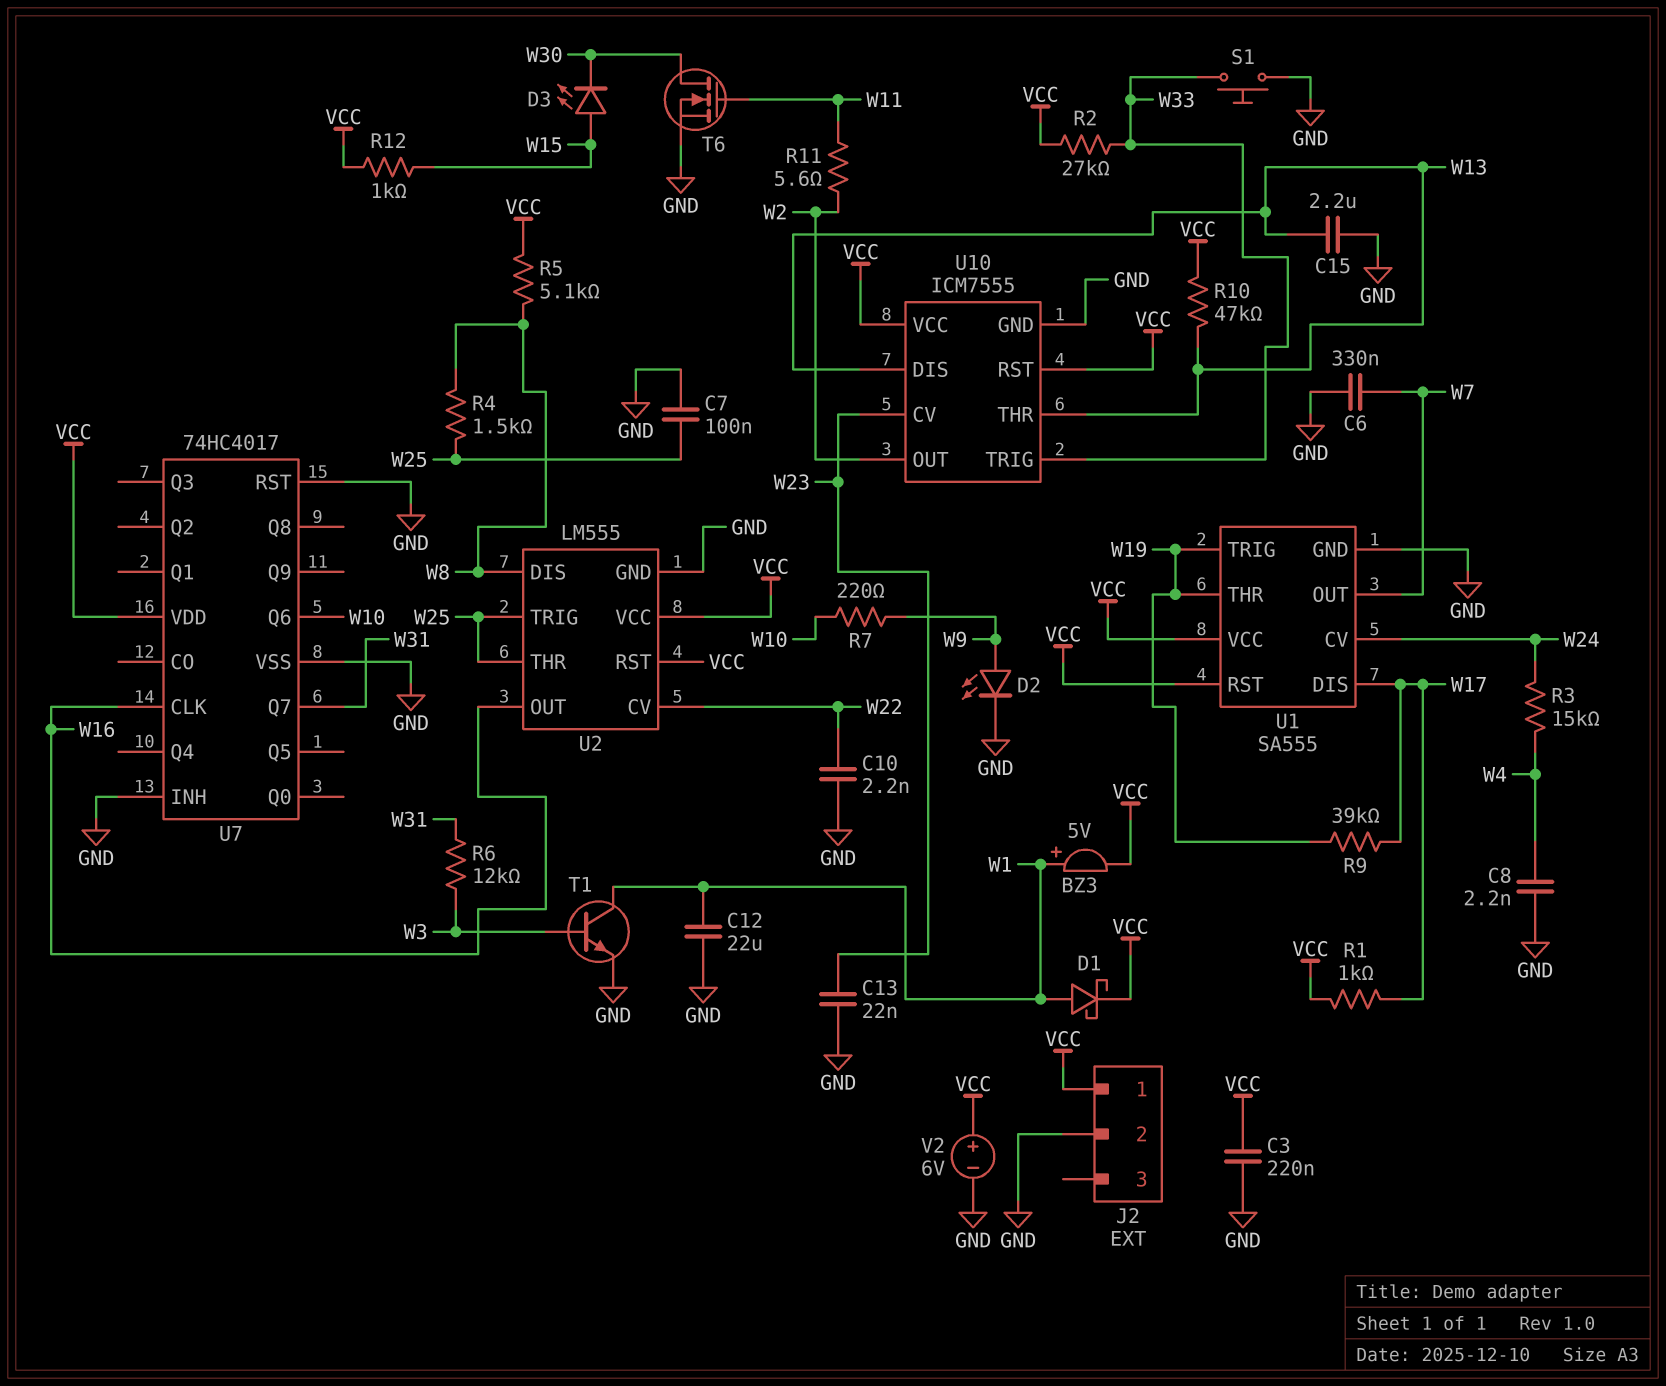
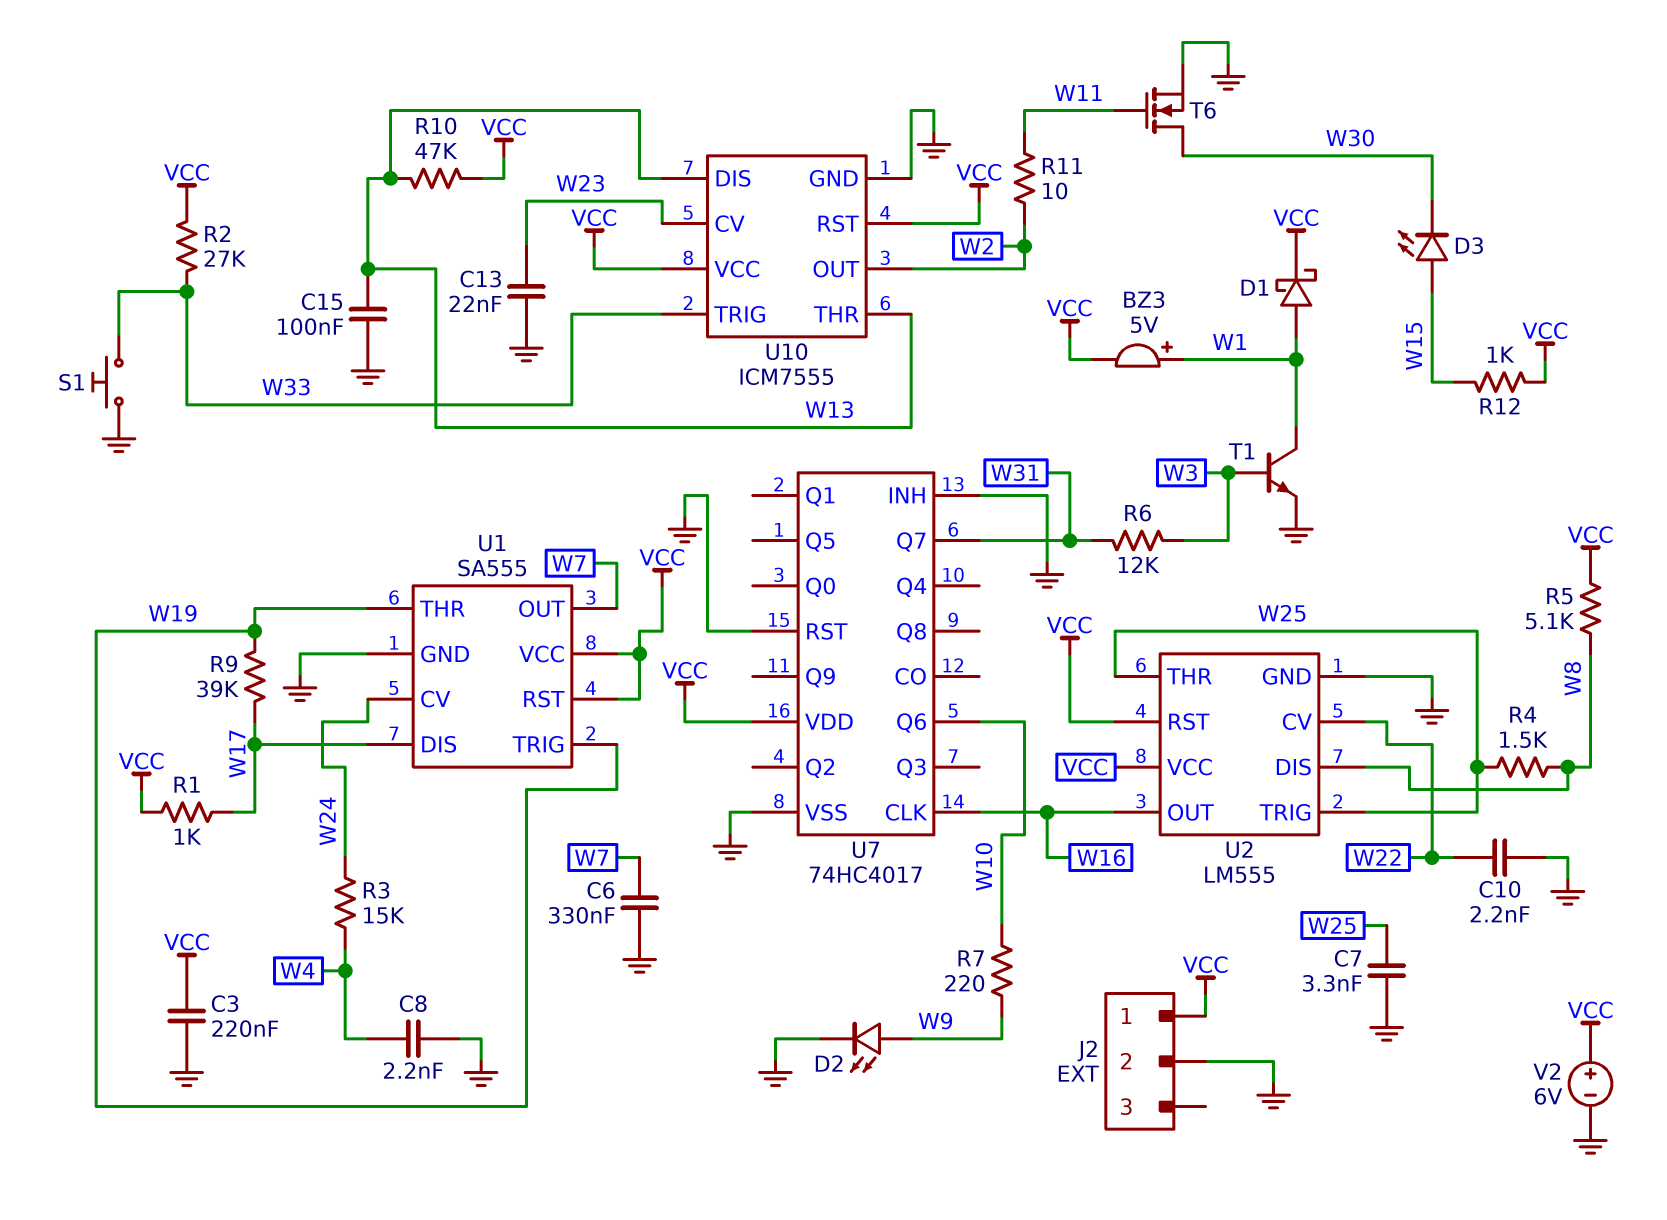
C7: 100nF (GND, W25) -> 3.3nF (GND, W25)
C12: 22uF (GND, W1) -> none
C15: 2.2uF (GND, W13) -> 100nF (GND, W13)
R11: 5.6 (W2, W11) -> 10 (W2, W11)

